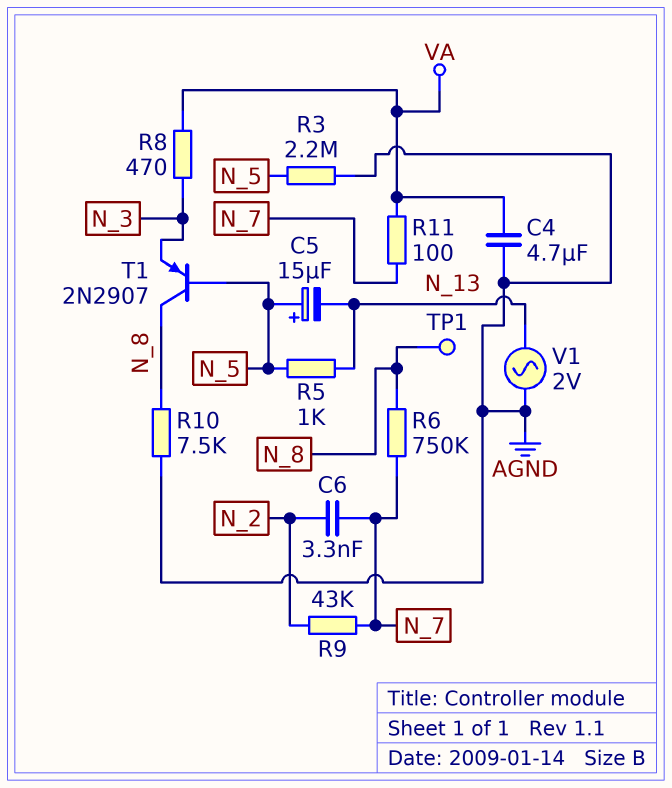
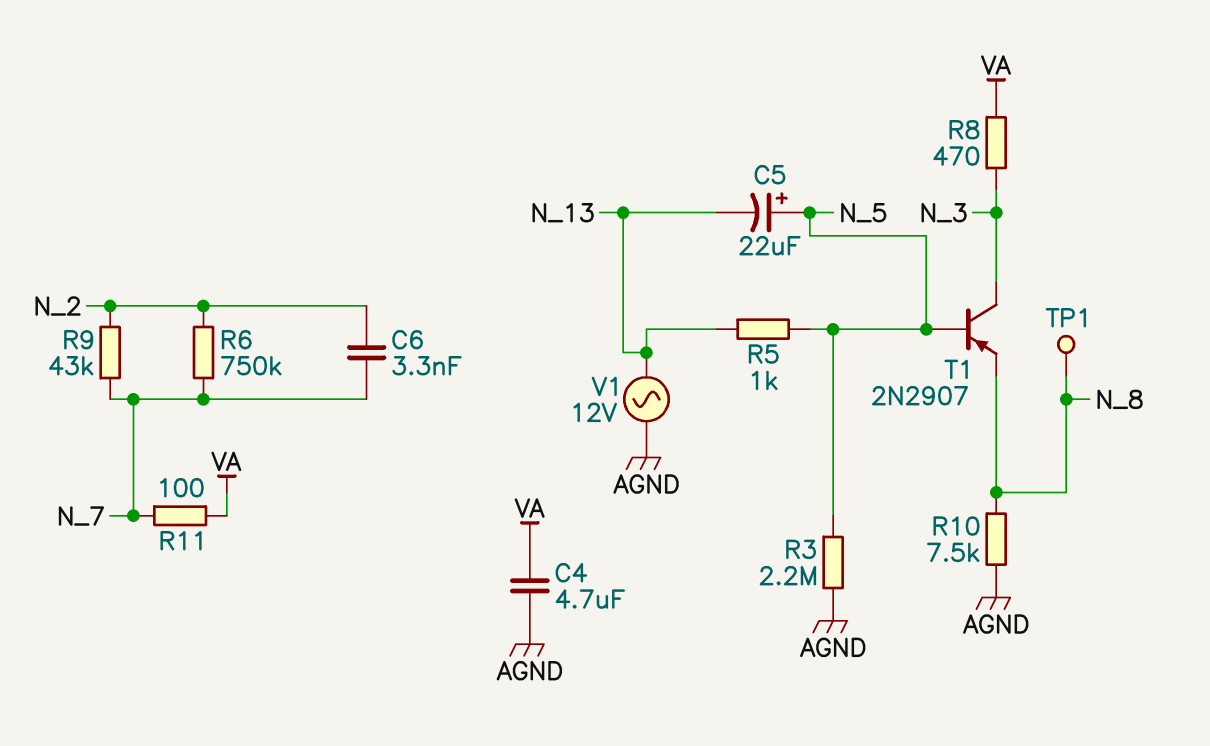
C5: 15uF (plus N_5, minus N_13) -> 22uF (plus N_5, minus N_13)
R6: 750k (N_7, N_8) -> 750k (N_2, N_7)
T1: PNP 2N2907 (B N_5, C N_8, E N_3) -> PNP 2N2907 (B N_5, C N_3, E N_8)
V1: AC 2V (AGND, N_13) -> AC 12V (AGND, N_13)

